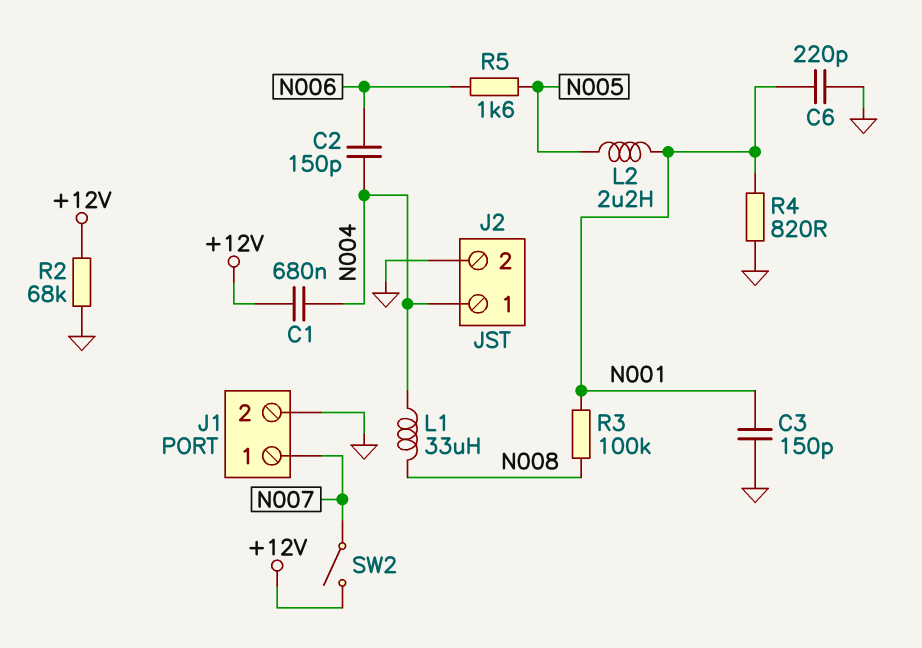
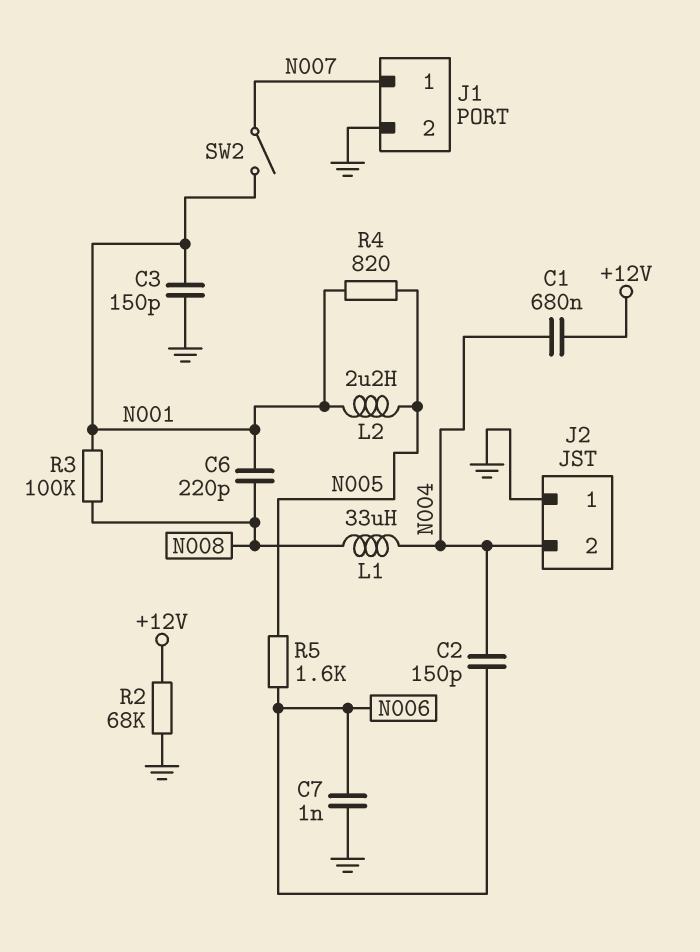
C6: 220pF (GND, N001) -> 220pF (N001, N008)
C7: none -> 1nF (GND, N006)
J2 pin 1: N004 -> GND
J2 pin 2: GND -> N004
R4: 820 (GND, N001) -> 820 (N001, N005)
SW2: switch (+12V, N007) -> switch (N001, N007)

